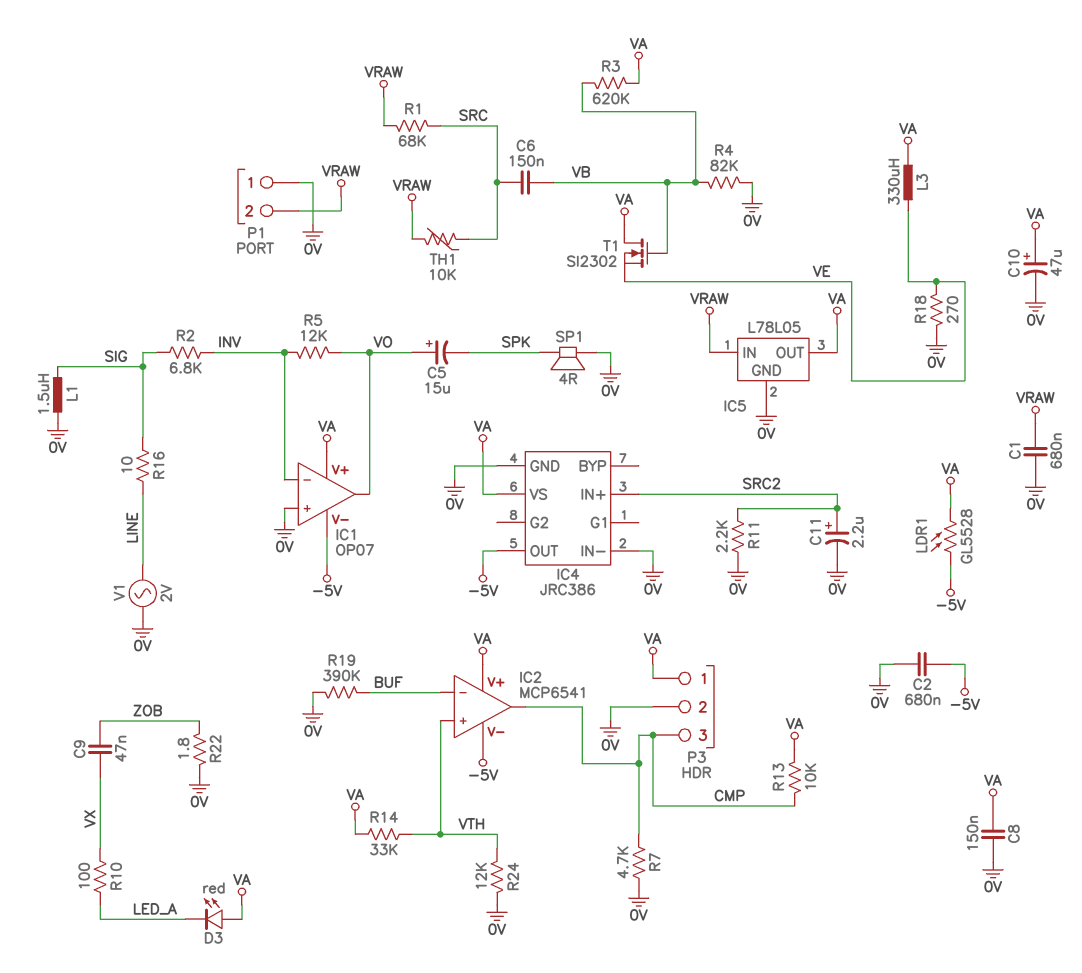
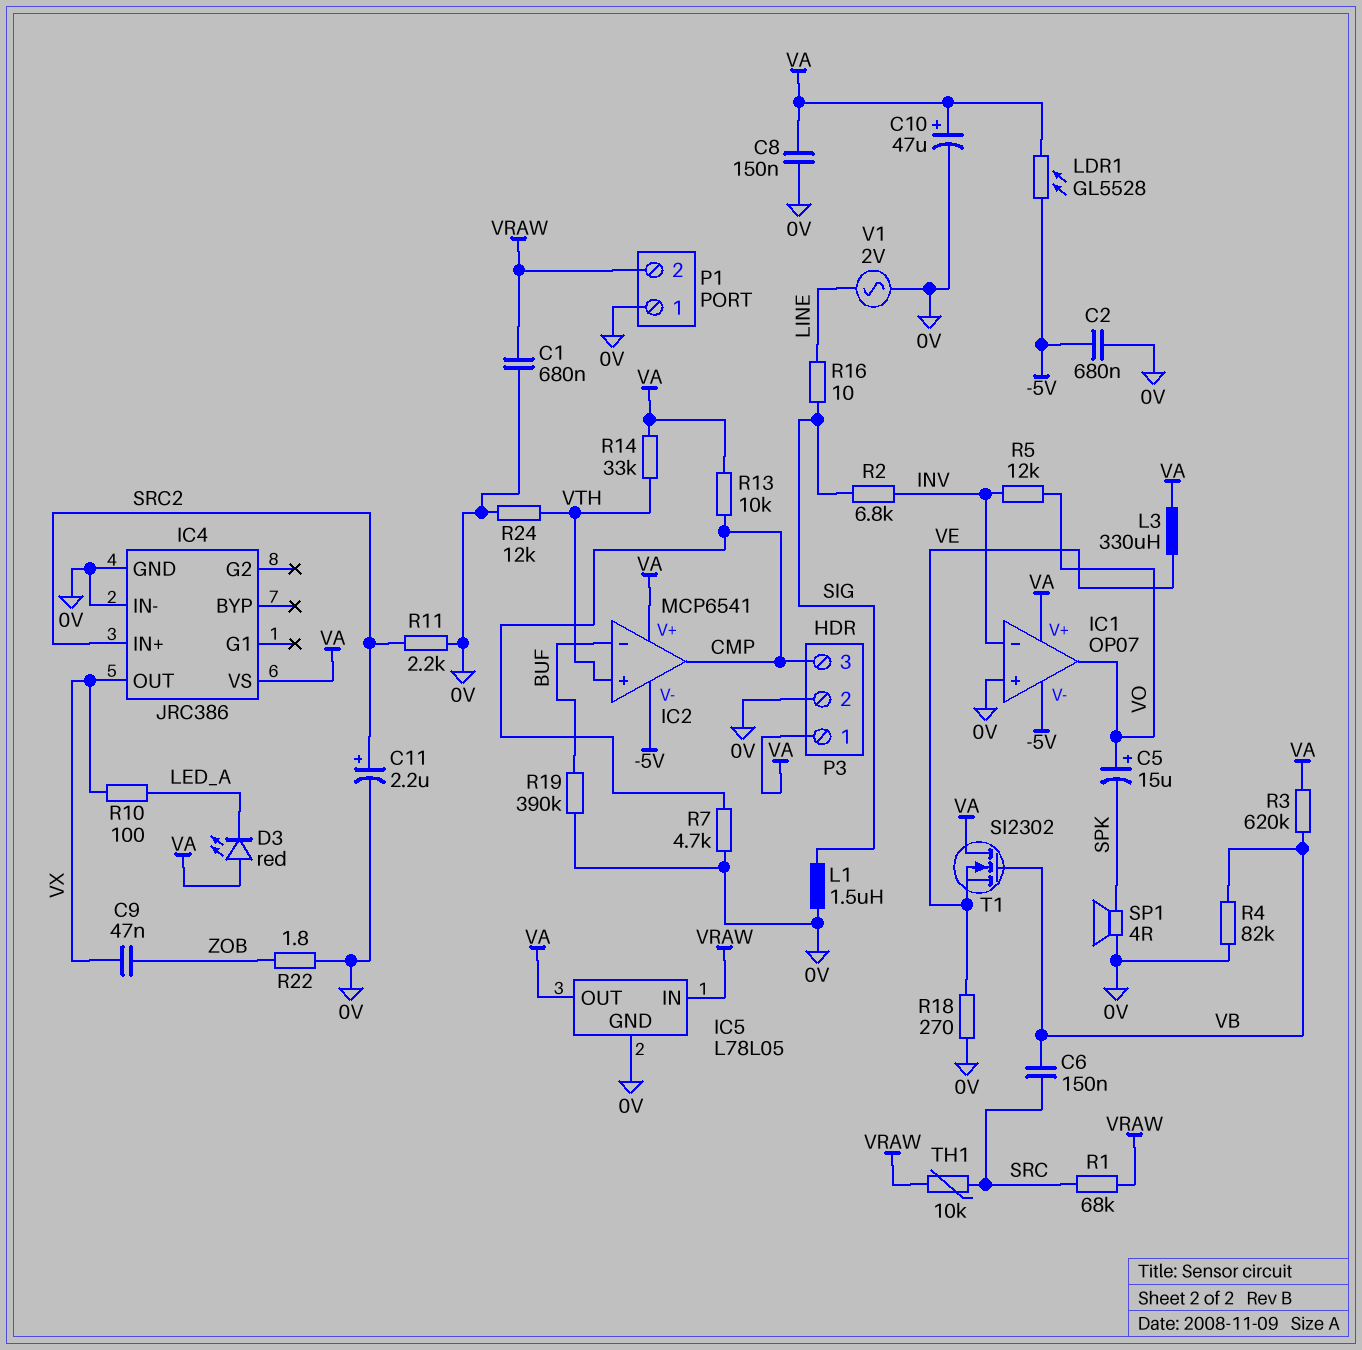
IC4 pin OUT: -5V -> VX

